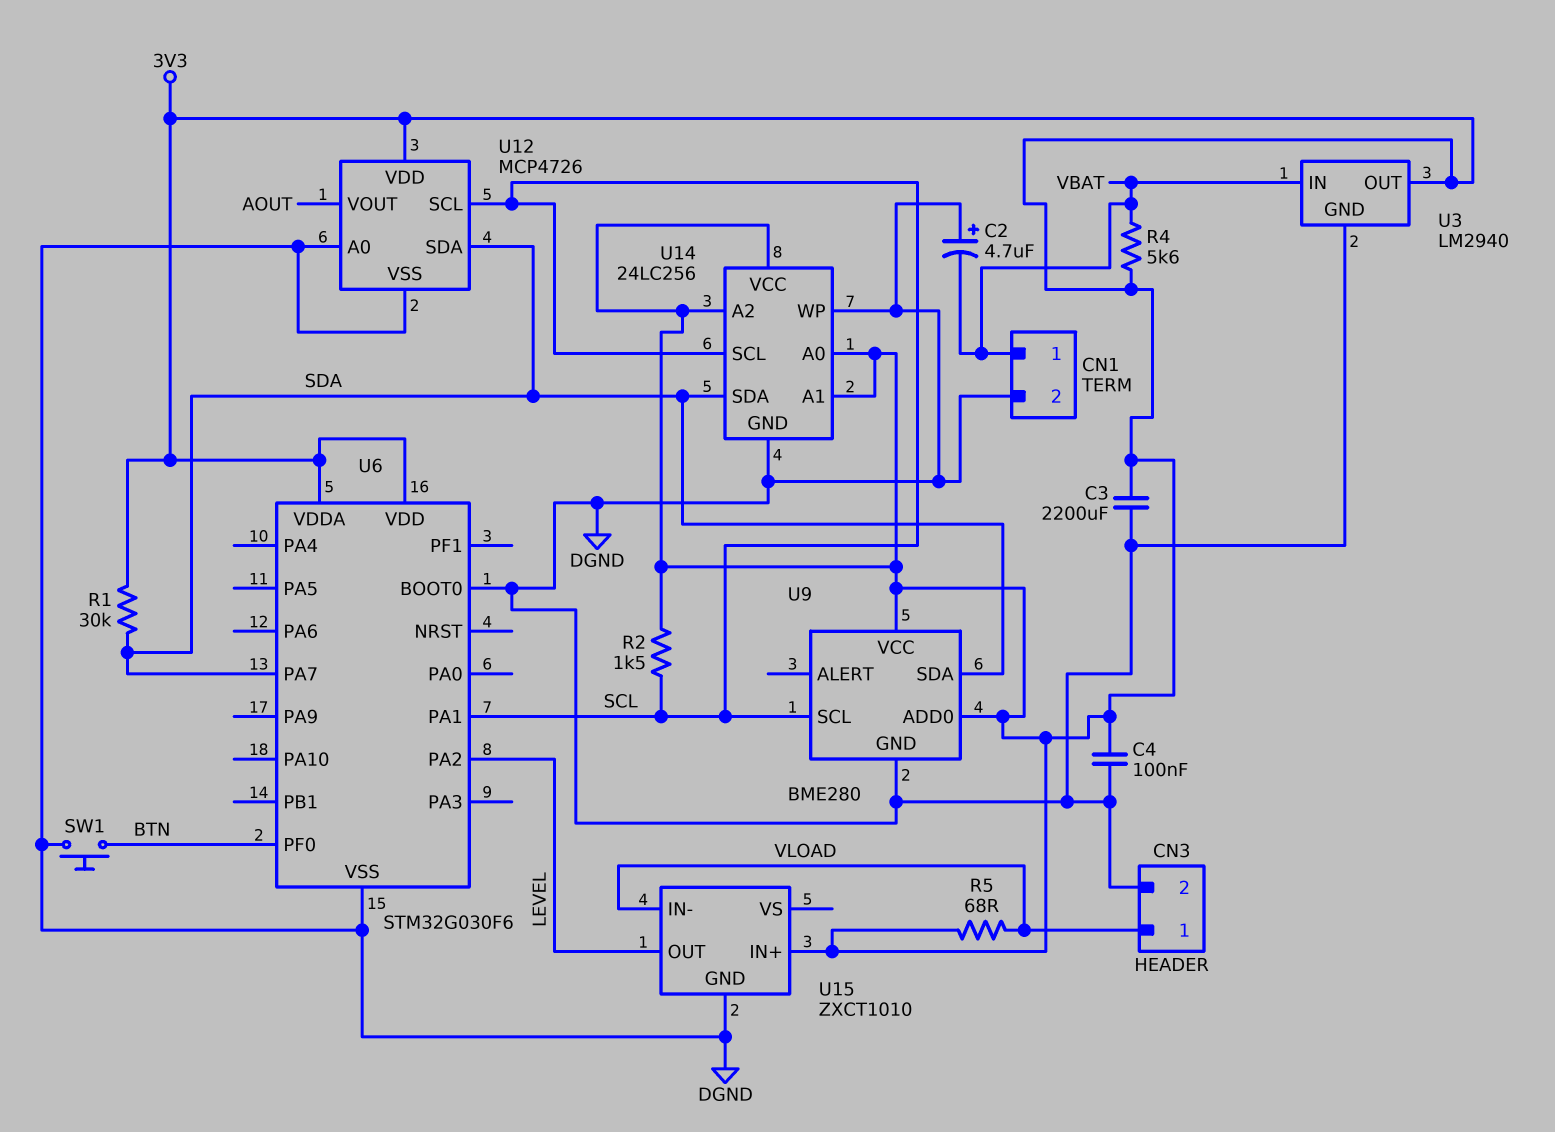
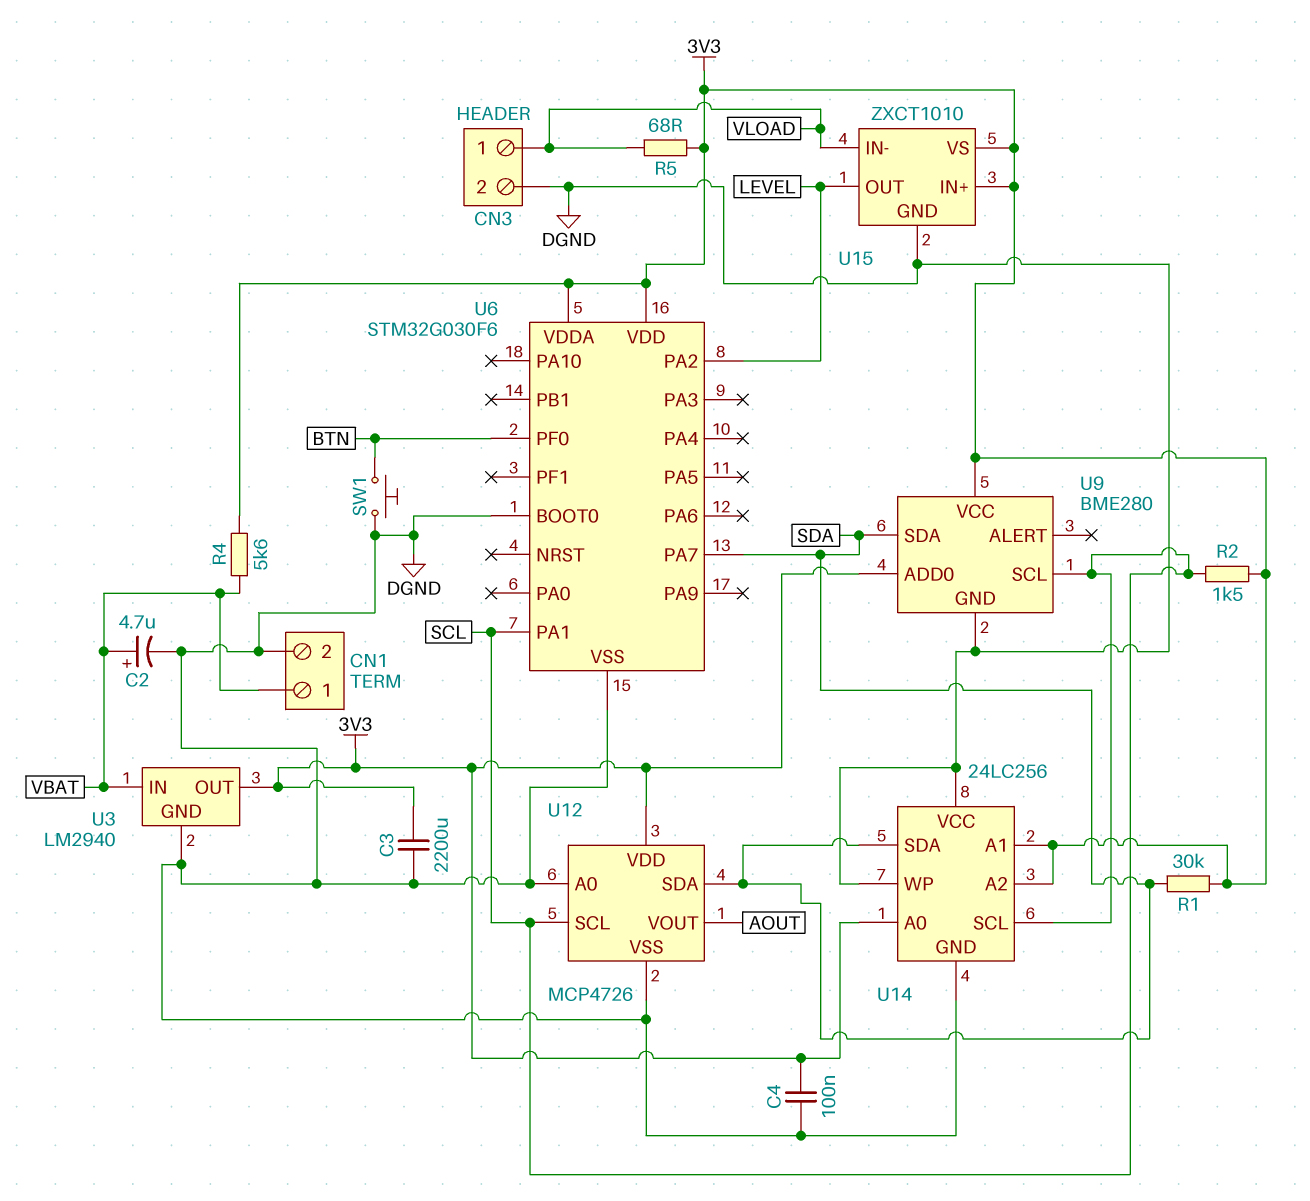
C2: 4.7uF (plus DGND, minus VBAT) -> 4.7uF (plus VBAT, minus DGND)
U14 pin VCC: 3V3 -> DGND
U15 pin VS: none -> 3V3

